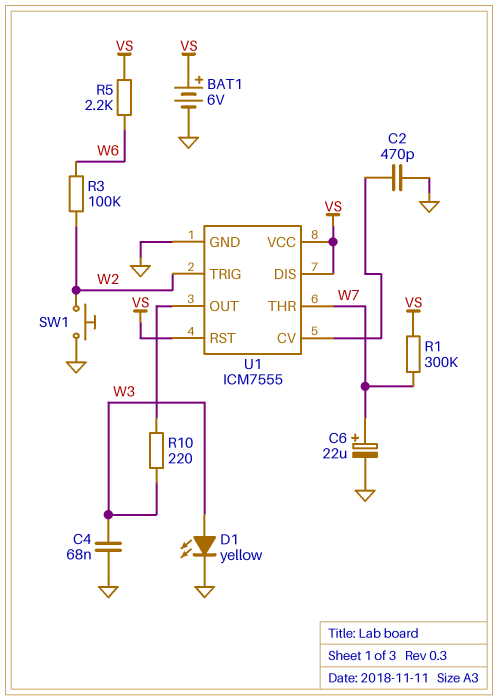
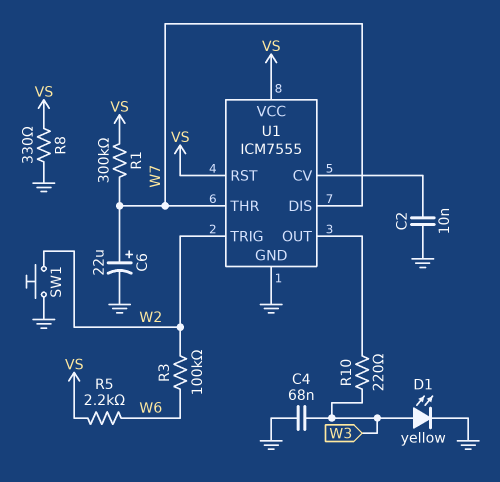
BAT1: 6V (plus VS, minus GND) -> none
C2: 470pF (GND, U1/CV) -> 10nF (GND, U1/CV)
R8: none -> 330 (GND, VS)
U1 pin DIS: VS -> W7

